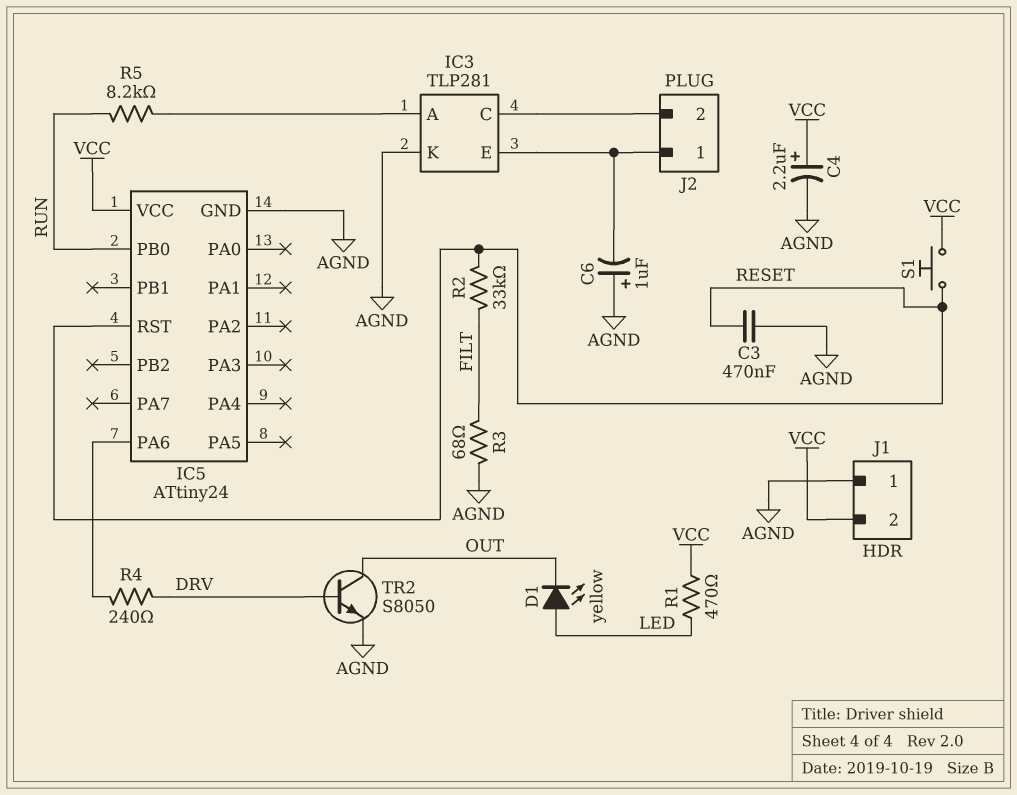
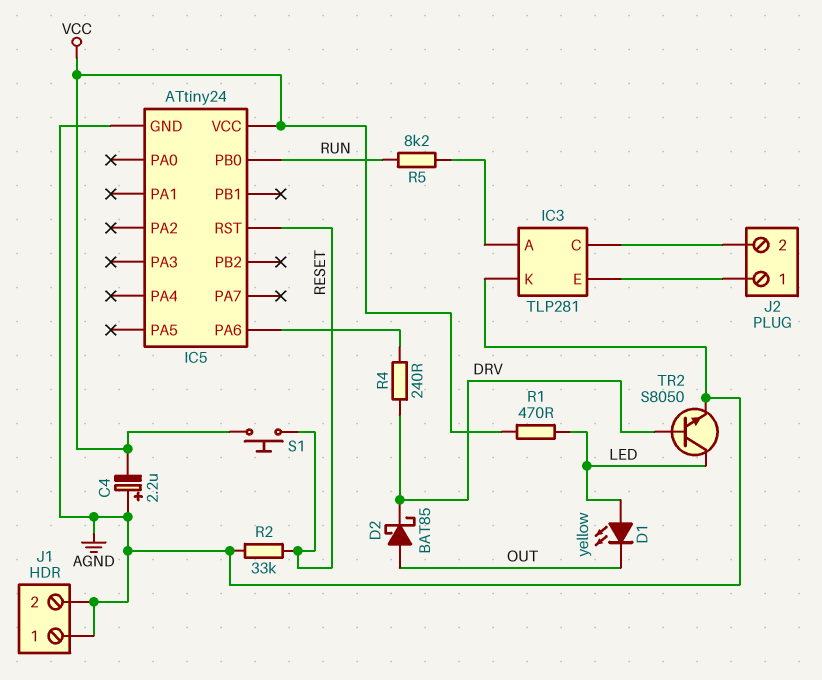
C3: 470nF (AGND, RESET) -> none
C4: 2.2uF (plus VCC, minus AGND) -> 2.2uF (plus AGND, minus VCC)
C6: 1uF (plus AGND, minus IC3/E) -> none
D2: none -> schottky BAT85 (A OUT, K DRV)
J1 pin 2: VCC -> AGND
R2: 33k (FILT, RESET) -> 33k (AGND, RESET)
R3: 68 (AGND, FILT) -> none
TR2: NPN S8050 (B DRV, C OUT, E AGND) -> NPN S8050 (B DRV, C LED, E AGND)

